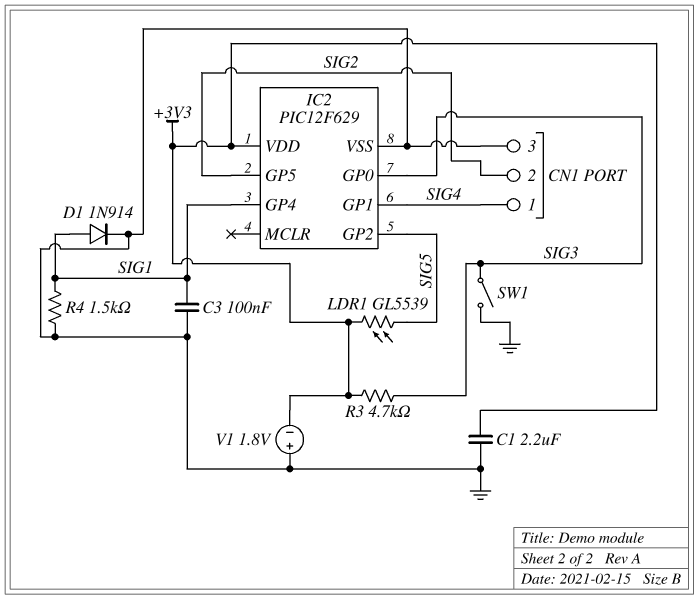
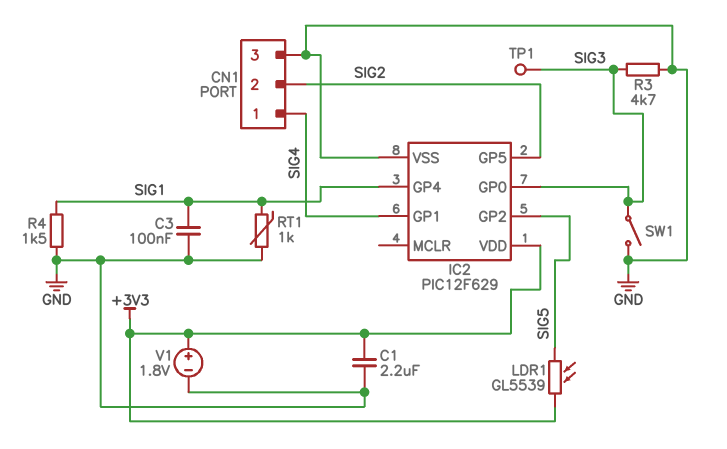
D1: diode 1N914 (A SIG1, K GND) -> none
R3: 4.7k (+3V3, SIG3) -> 4.7k (GND, SIG3)
RT1: none -> 1k (GND, SIG1)
TP1: none -> test point (SIG3)
V1: 1.8V (plus GND, minus +3V3) -> 1.8V (plus +3V3, minus GND)

